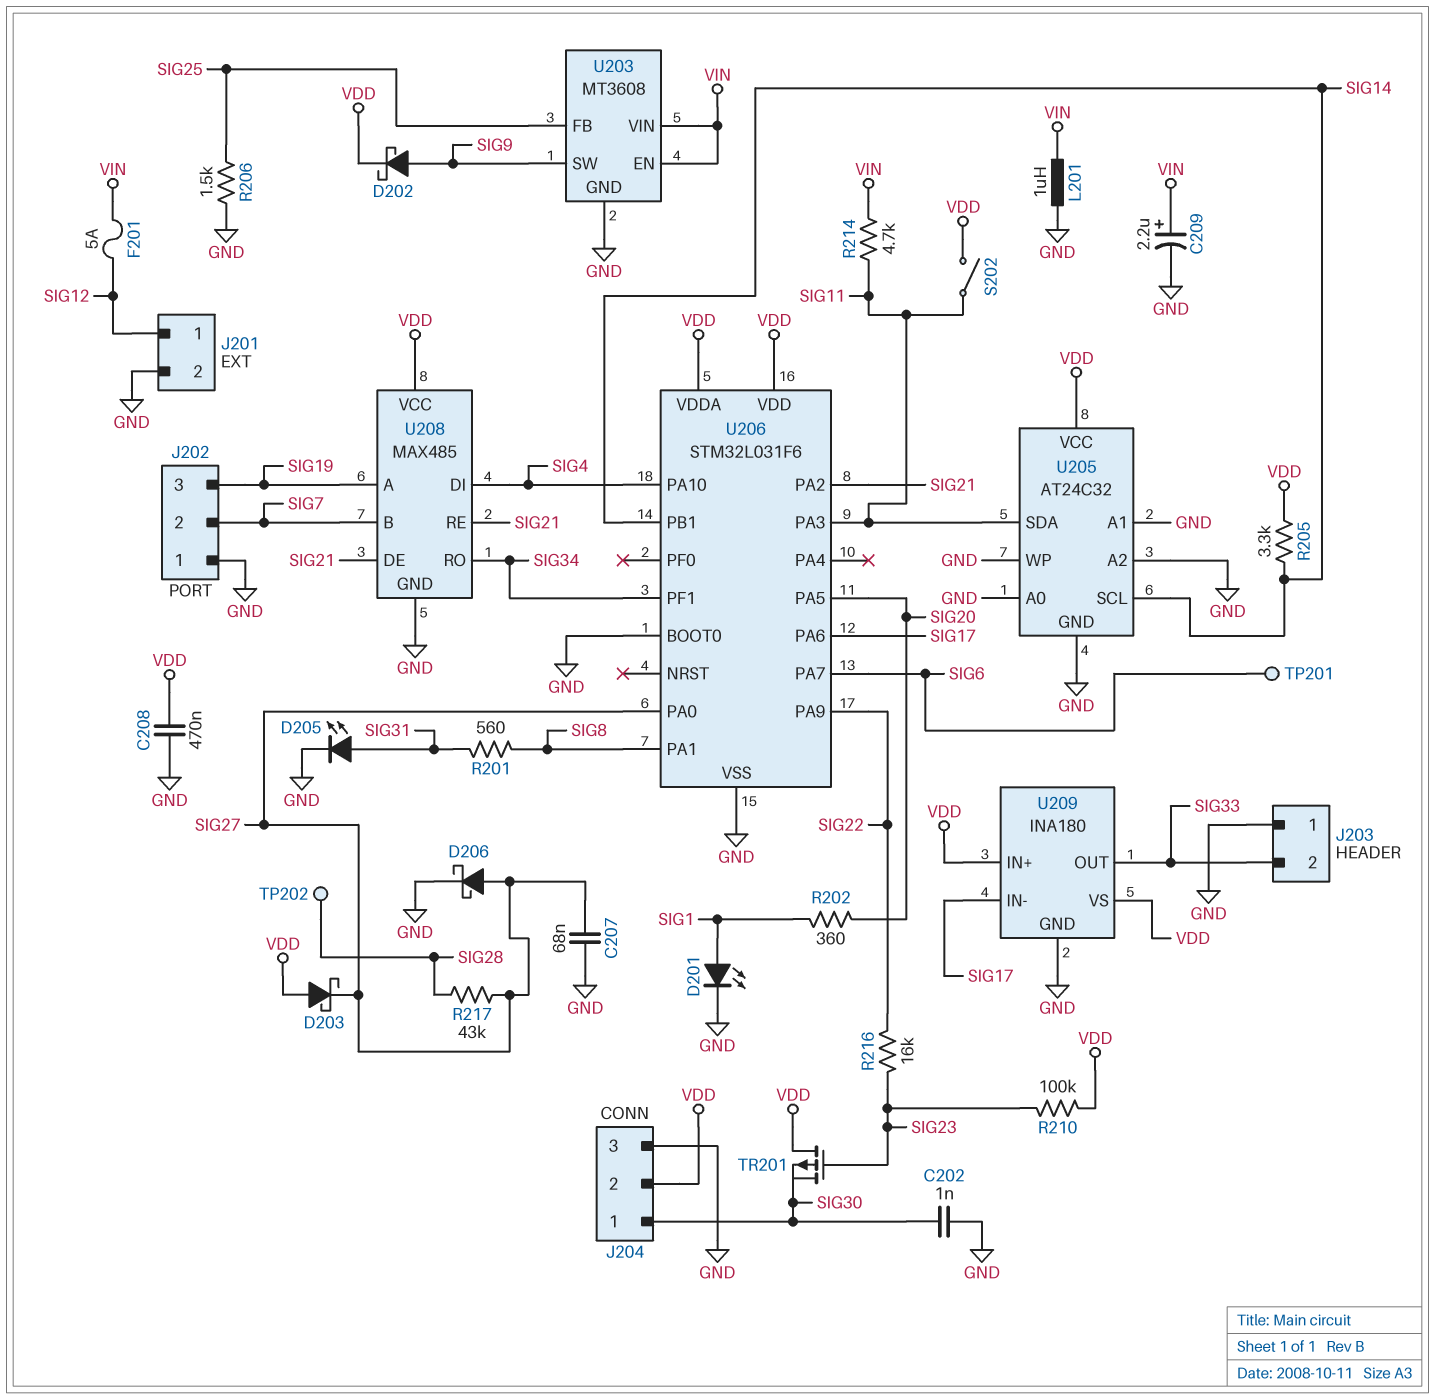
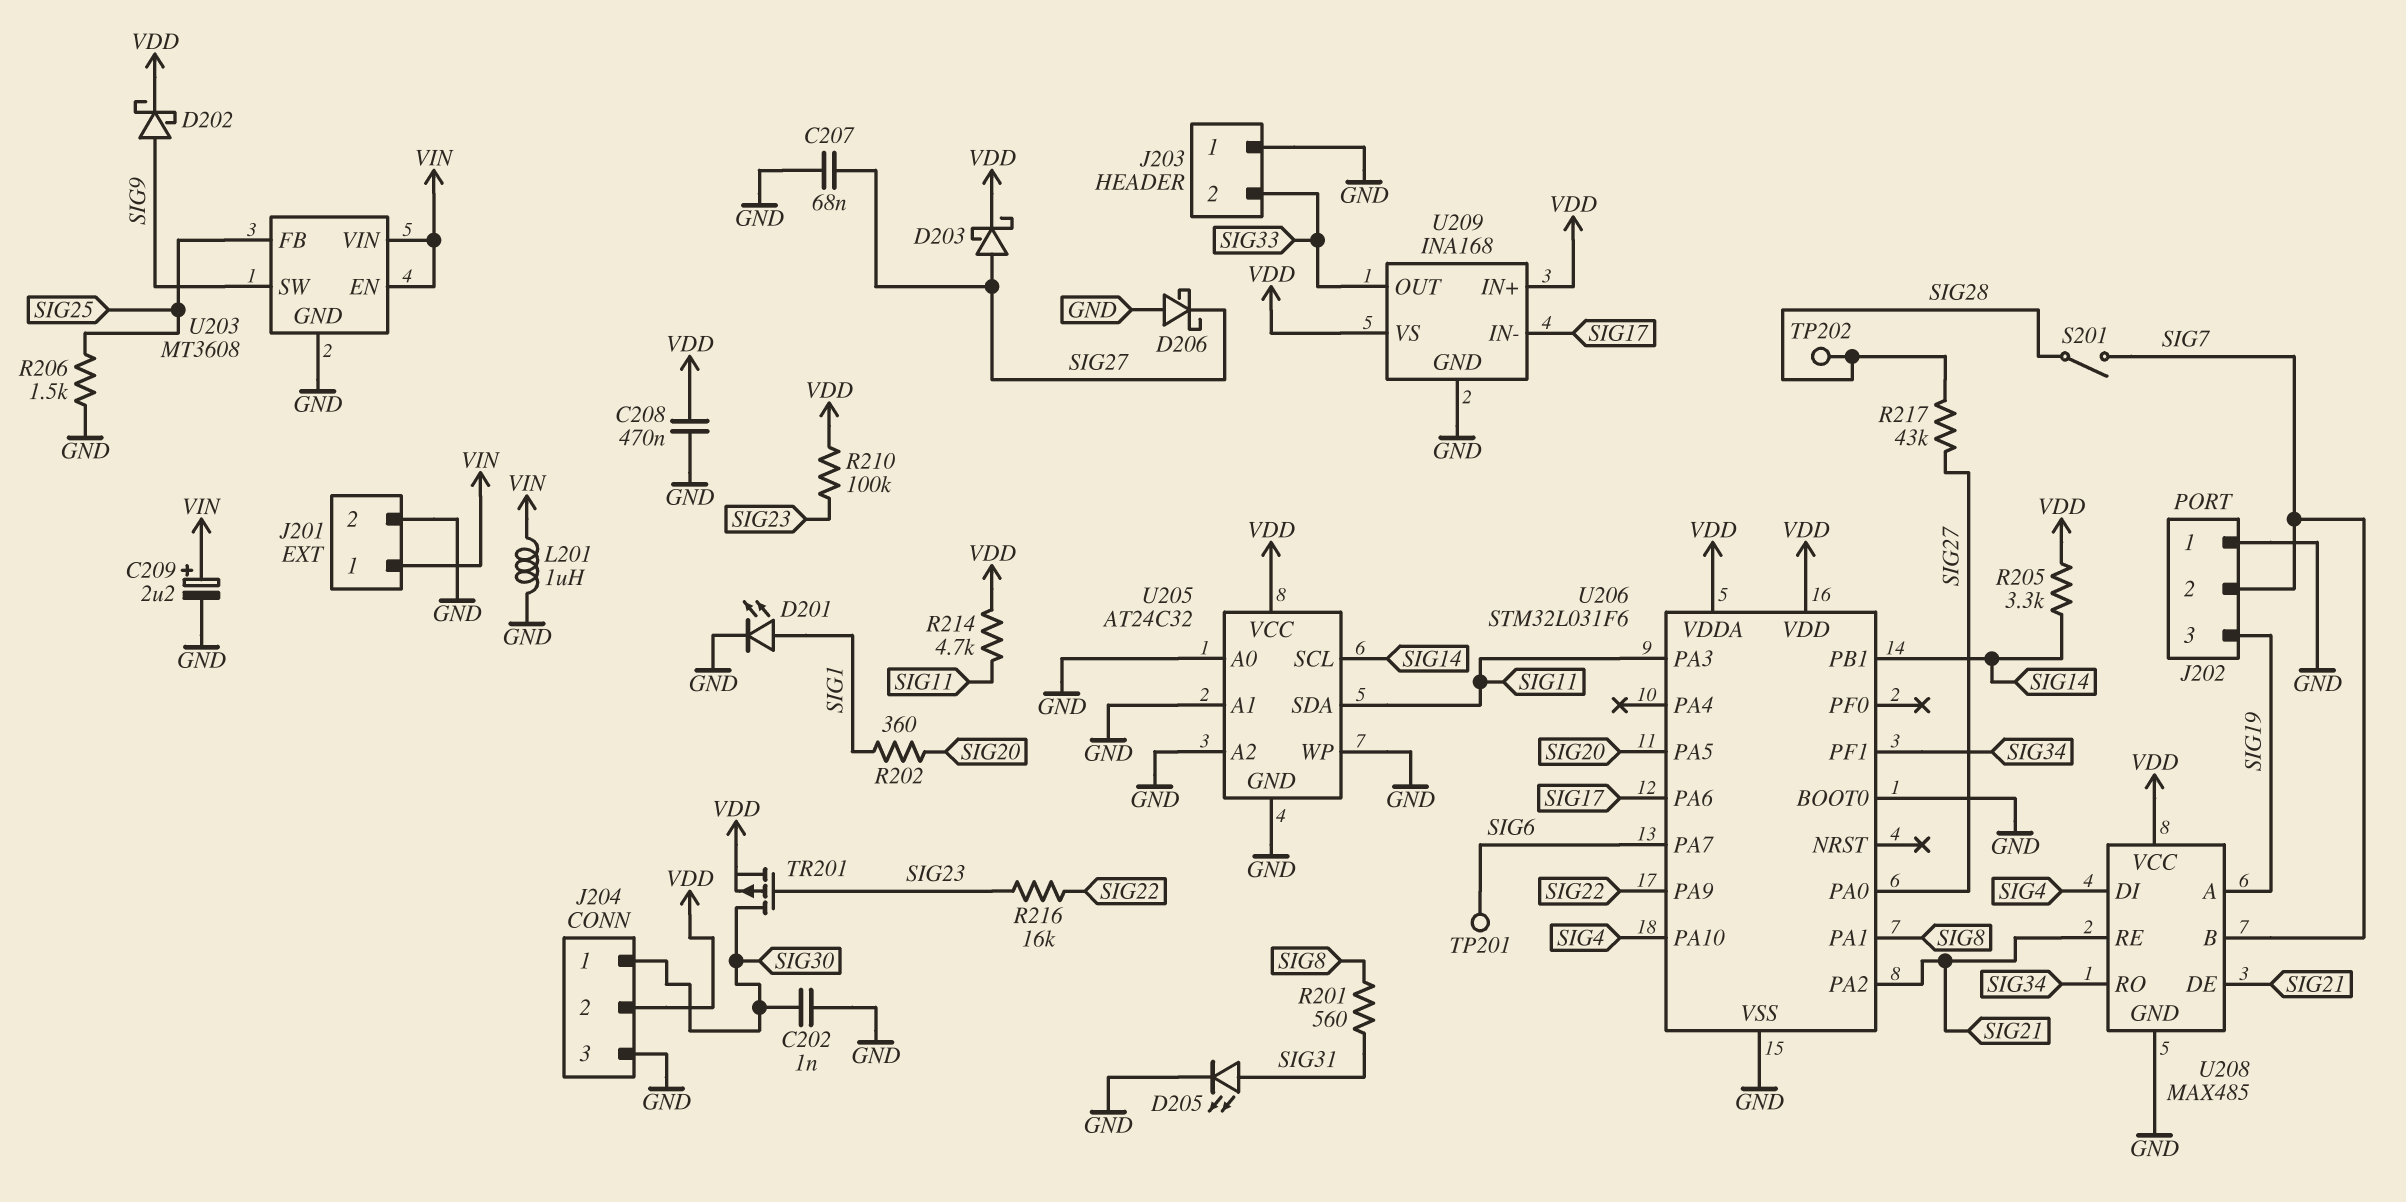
D203: schottky (A VDD, K SIG27) -> schottky (A SIG27, K VDD)
D206: schottky (A SIG27, K GND) -> schottky (A GND, K SIG27)
F201: 5A (SIG12, VIN) -> none
J201 pin 1: SIG12 -> VIN
R214: 4.7k (SIG11, VIN) -> 4.7k (SIG11, VDD)
S201: none -> switch (SIG7, SIG28)
S202: switch (SIG11, VDD) -> none
TR201: PMOS (G SIG23, D VDD, S SIG30) -> PMOS (G SIG23, D SIG30, S VDD)
U209: INA180 -> INA168

